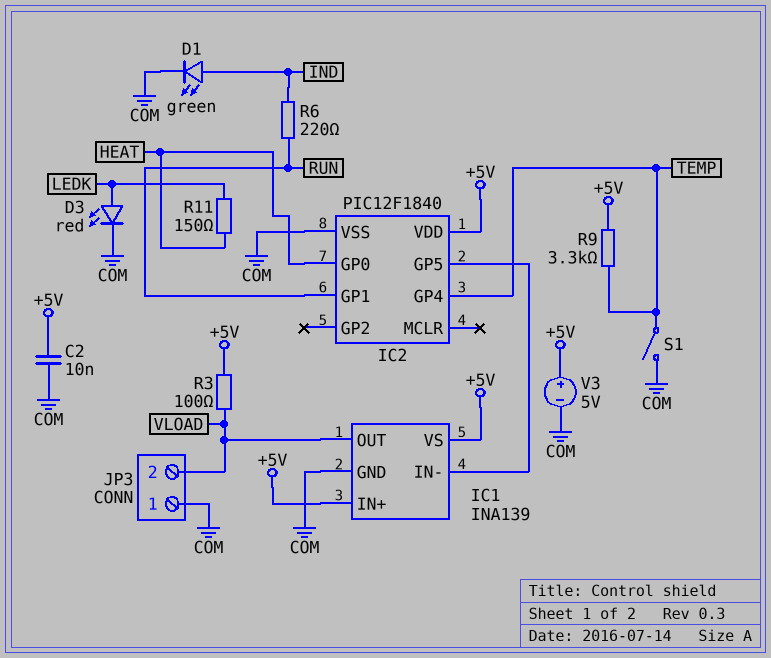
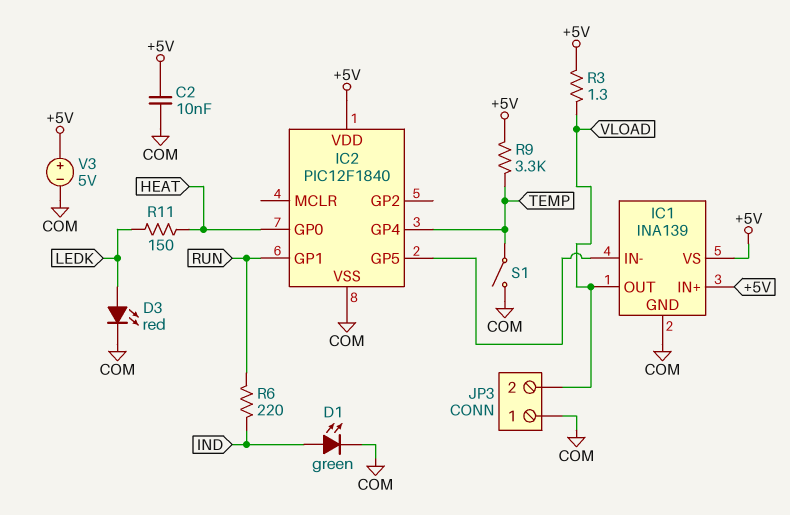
R3: 100 (+5V, VLOAD) -> 1.3 (+5V, VLOAD)

